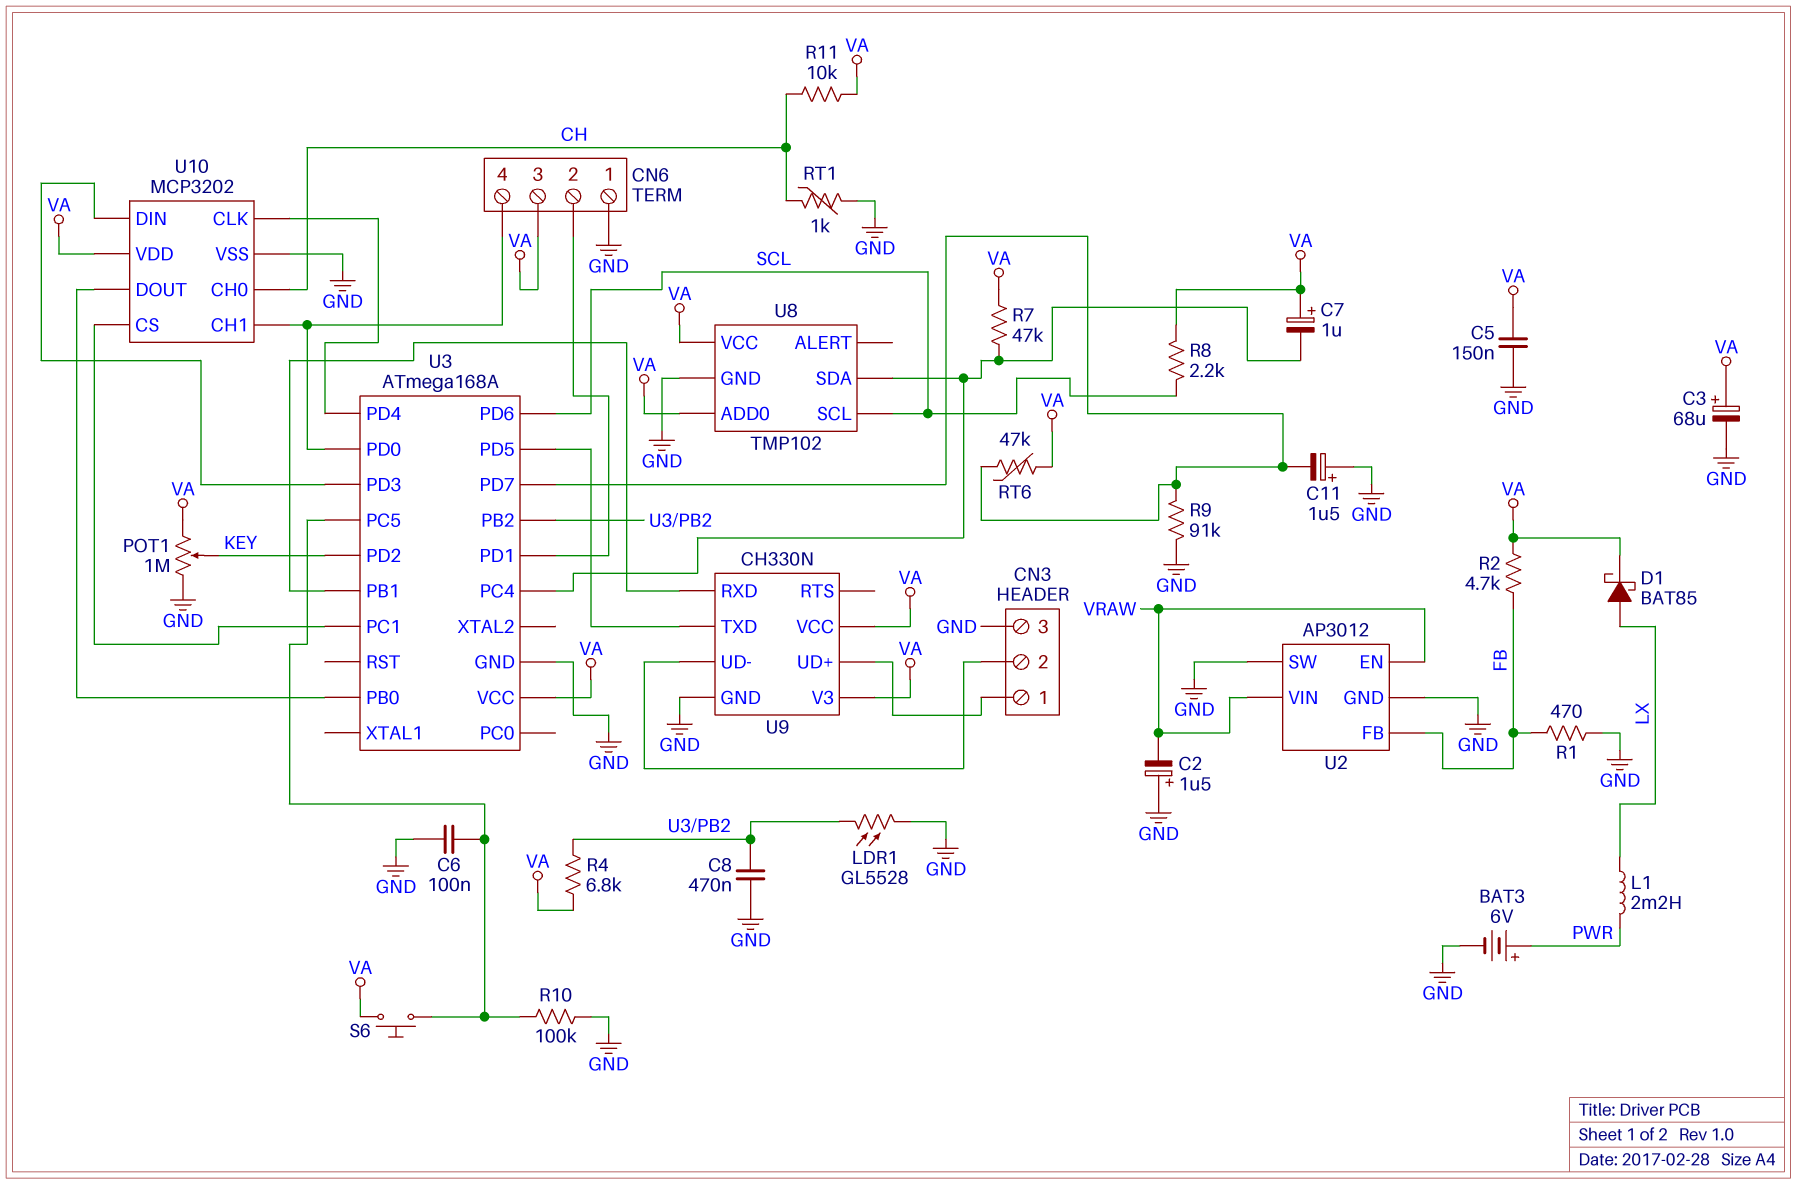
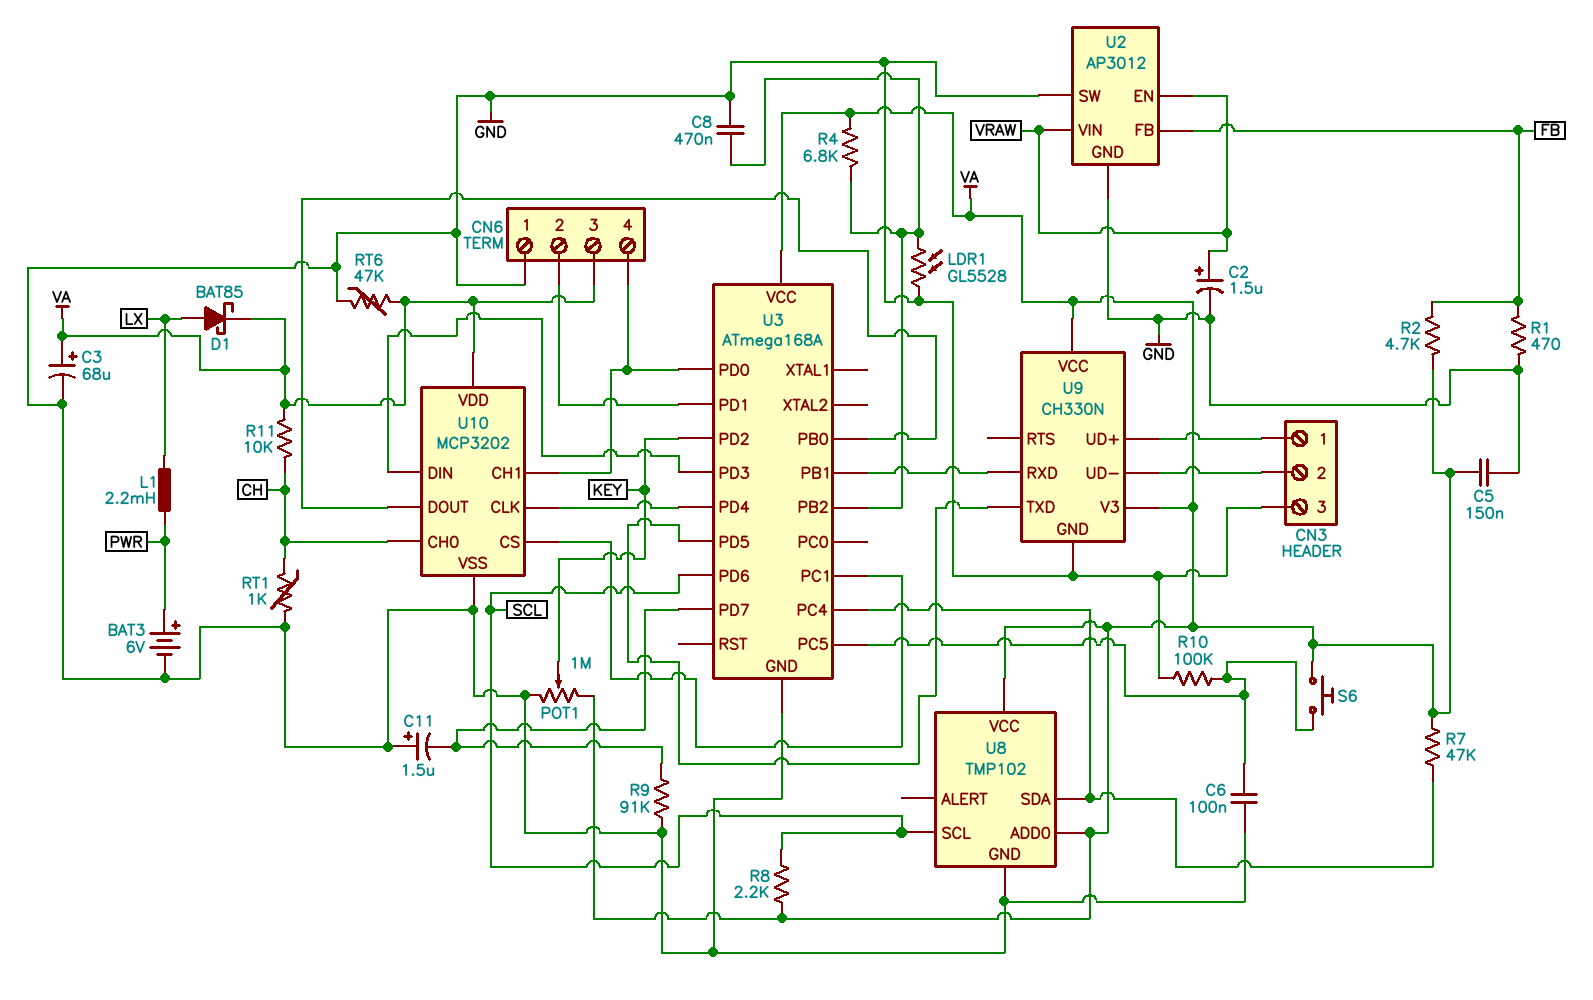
C2: 1.5uF (plus GND, minus VRAW) -> 1.5uF (plus VRAW, minus GND)
C7: 1uF (plus VA, minus U3/PC4) -> none
RT6: 47k (U3/PD7, VA) -> 47k (GND, VA)

